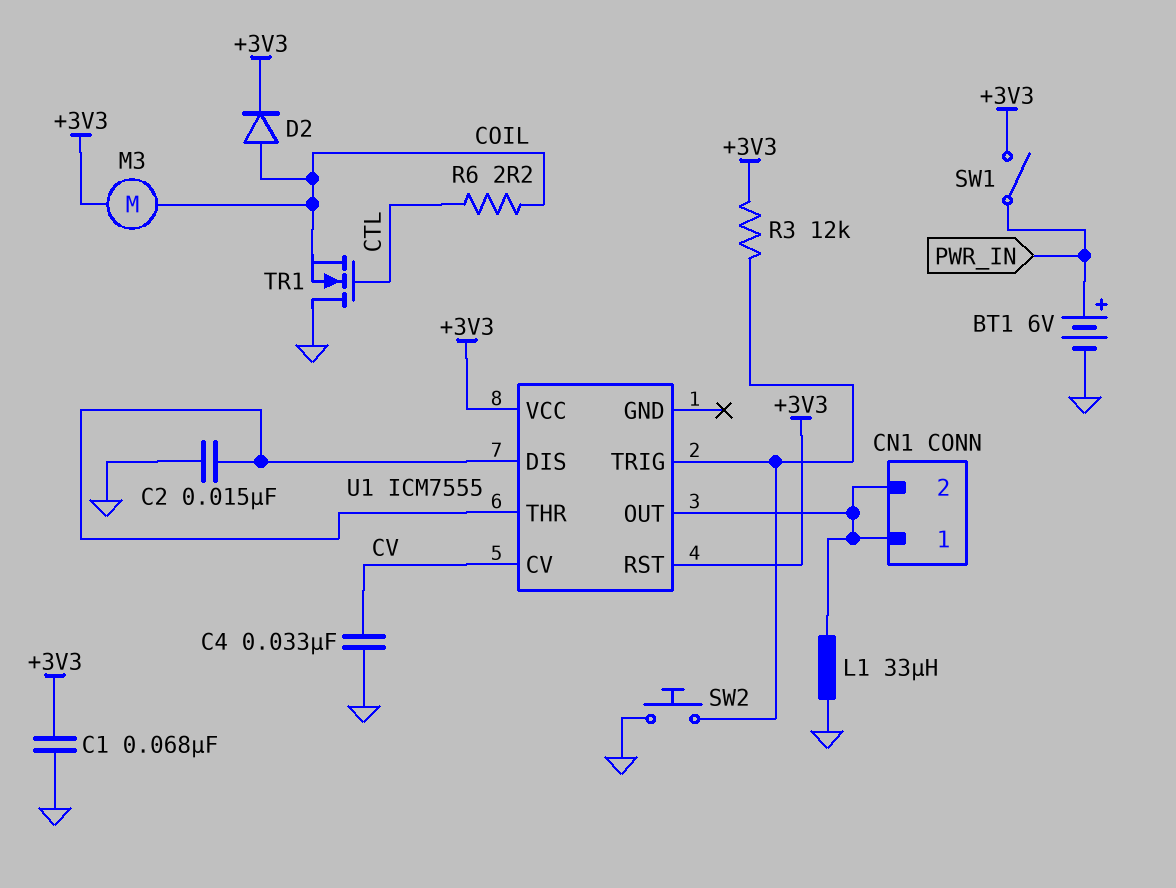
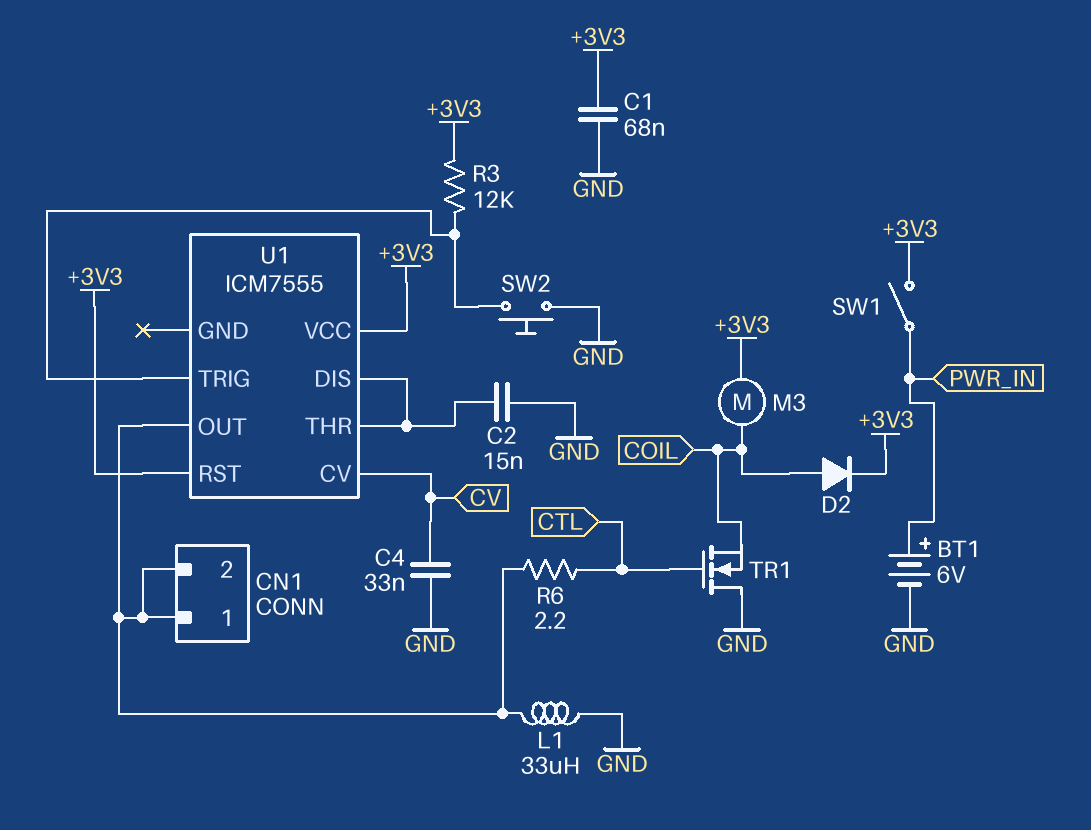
R6: 2.2 (COIL, CTL) -> 2.2 (CN1/1, CTL)

